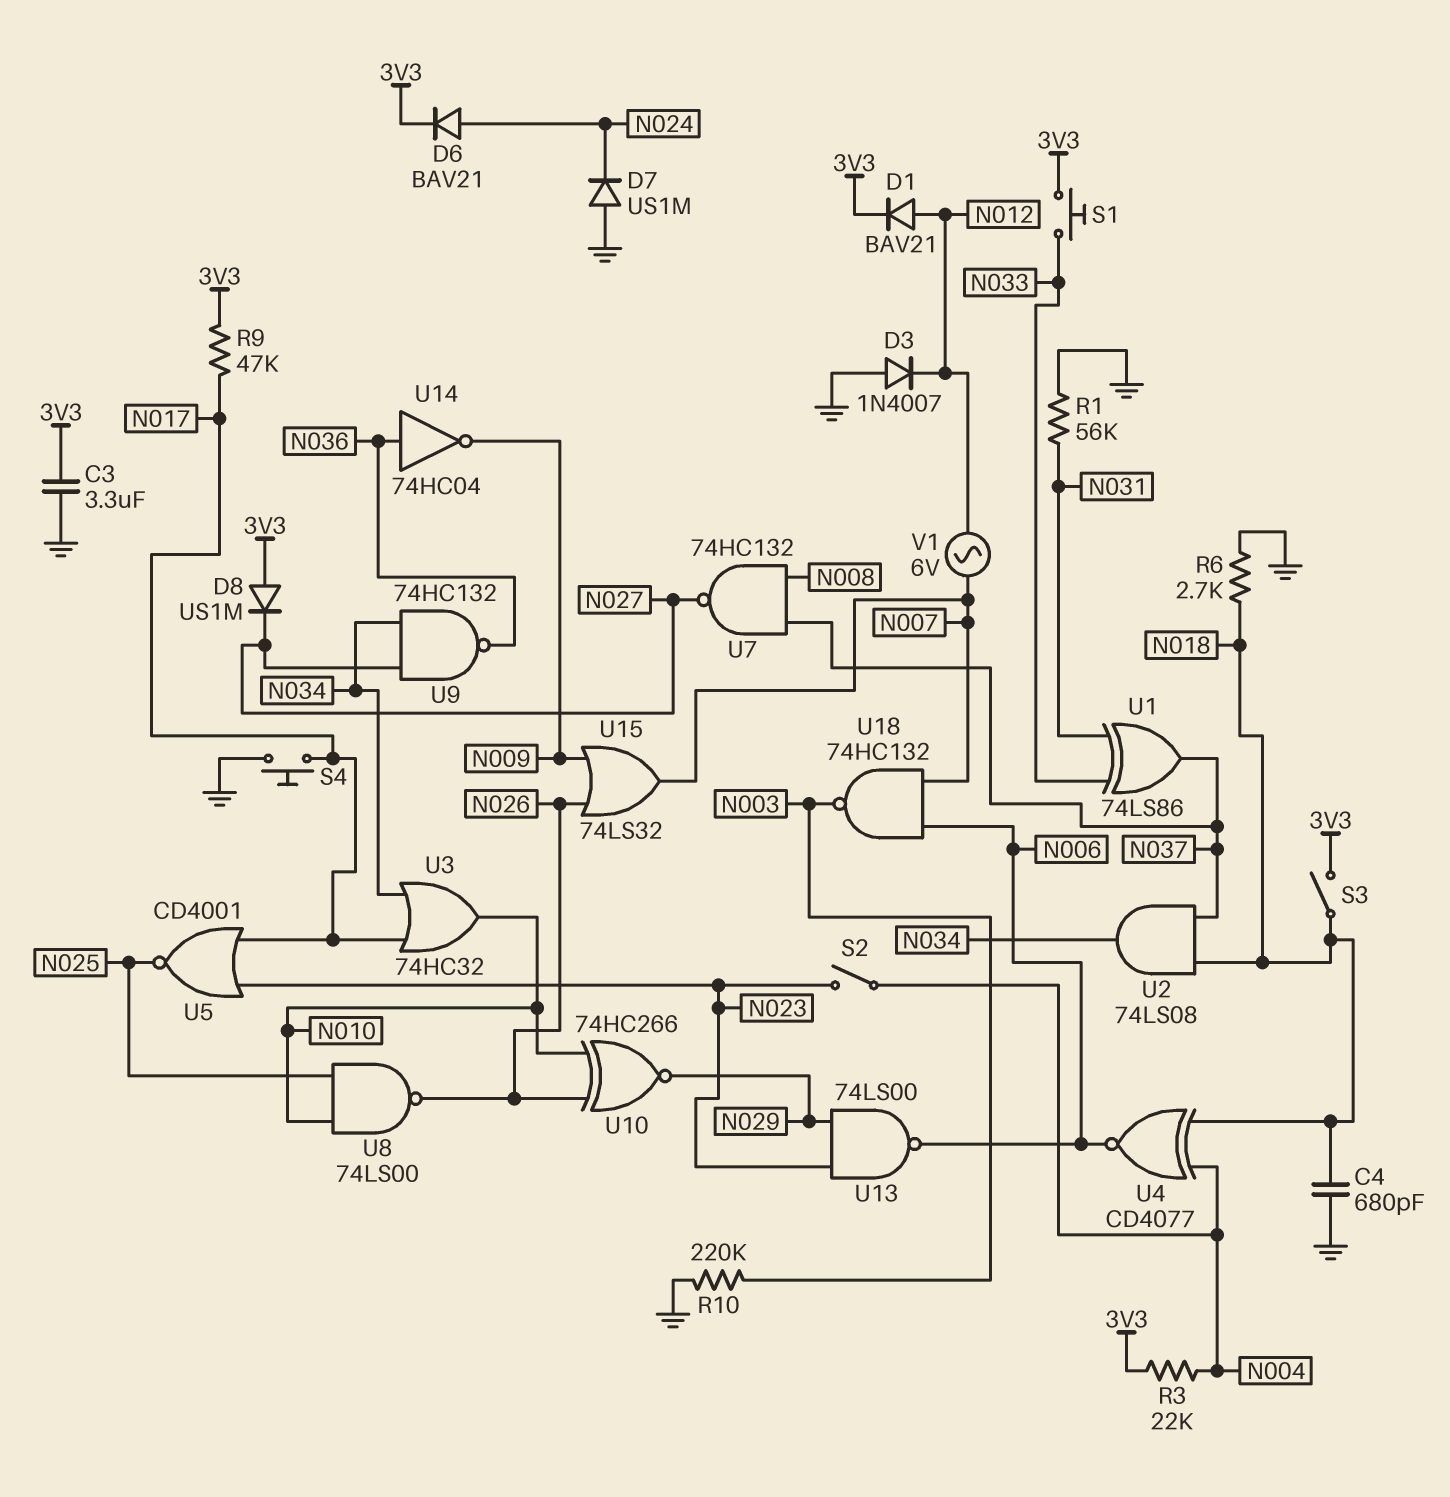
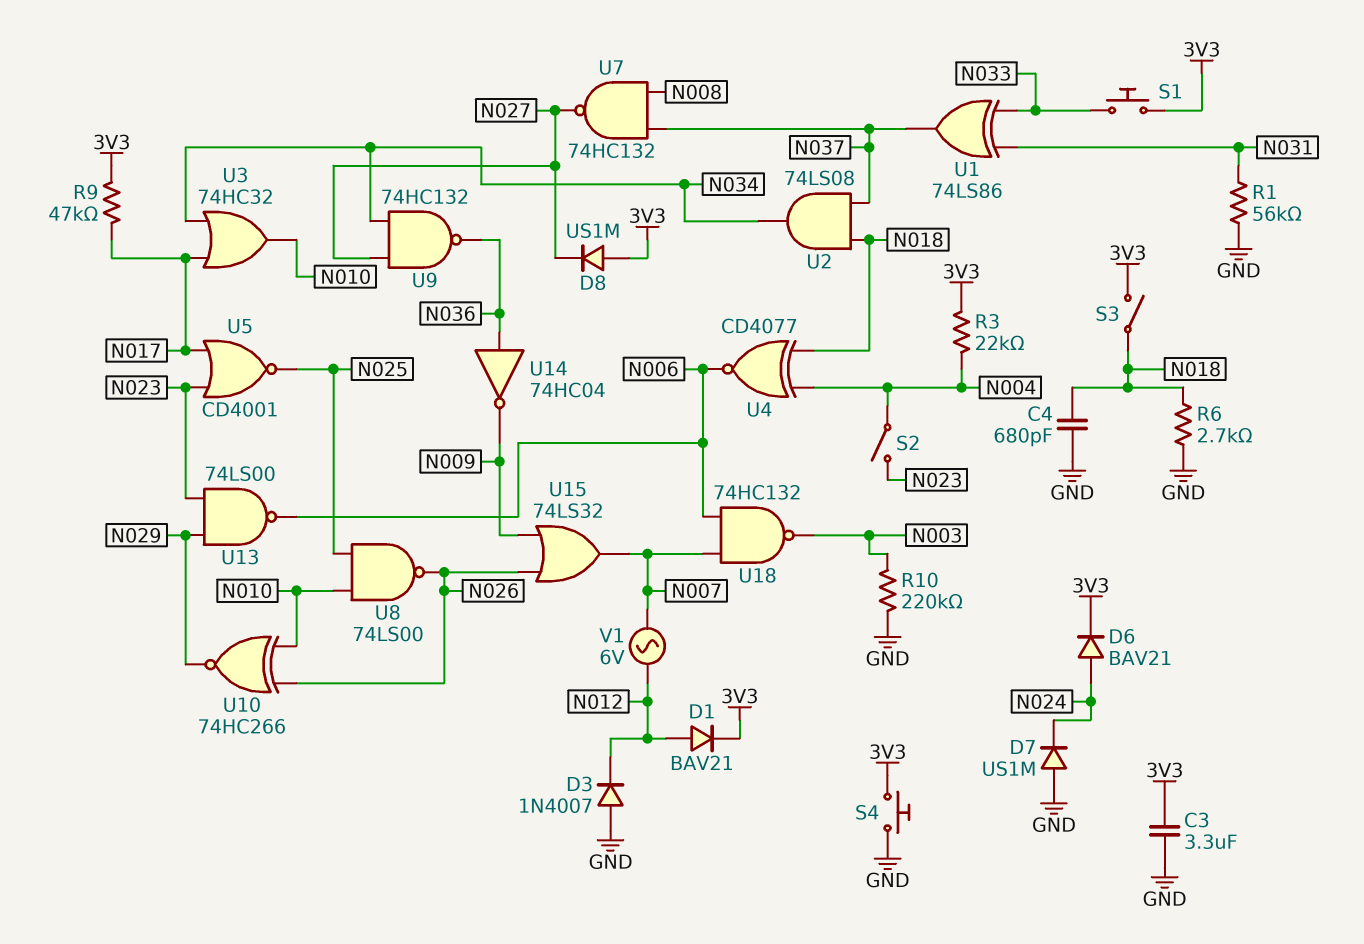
S4: button (GND, N017) -> button (3V3, GND)

